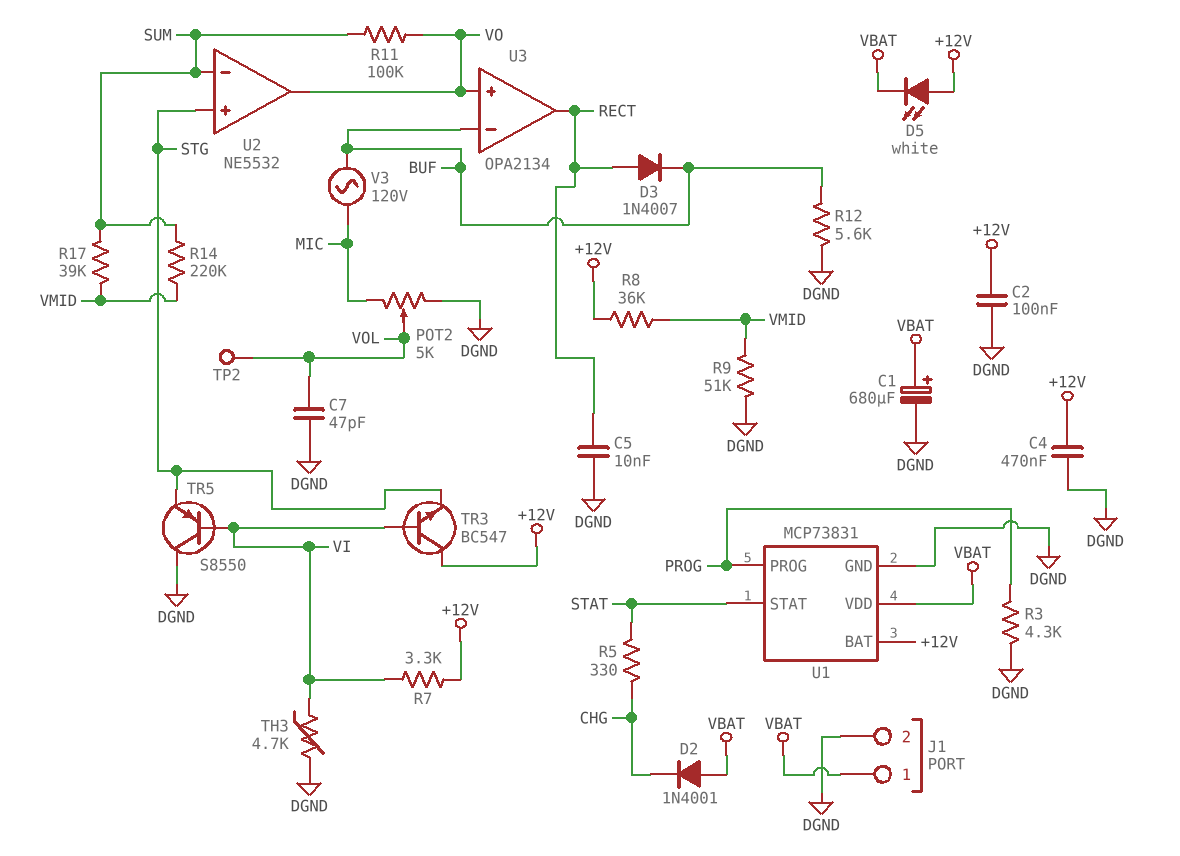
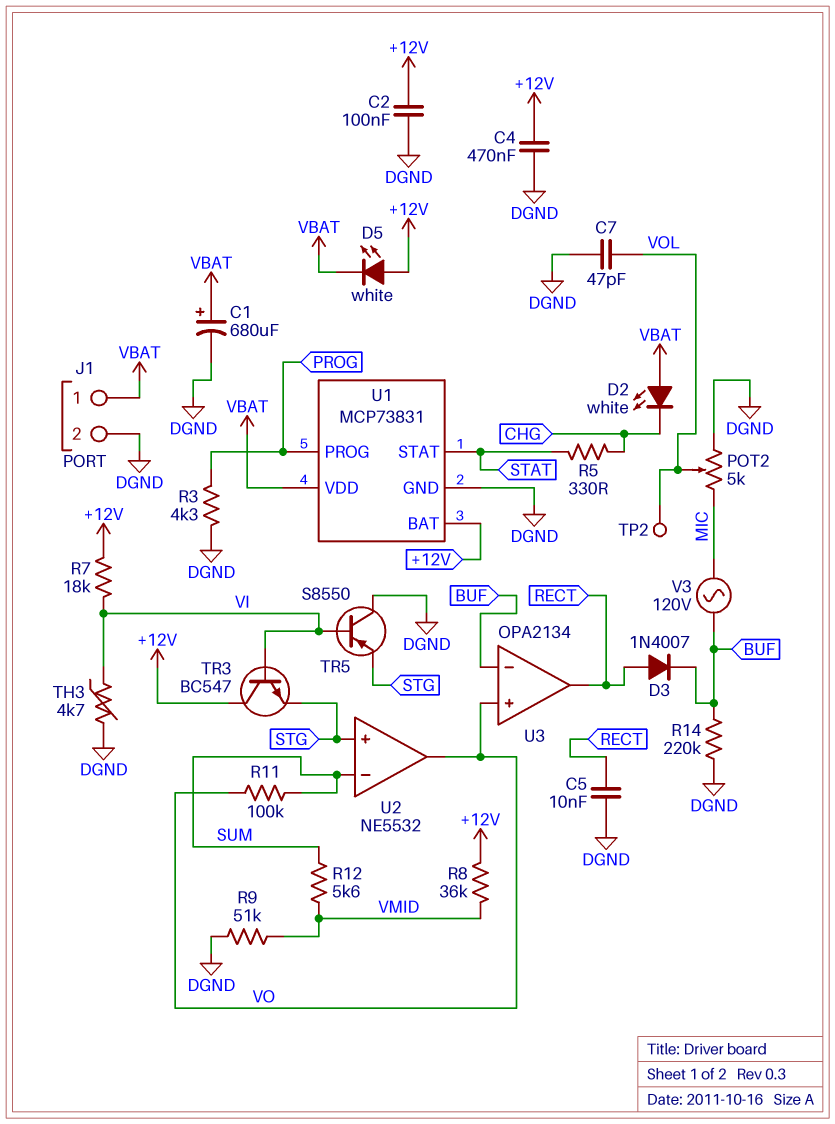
D2: diode 1N4001 (A VBAT, K CHG) -> LED white (A VBAT, K CHG)
R7: 3.3k (+12V, VI) -> 18k (+12V, VI)
R12: 5.6k (BUF, DGND) -> 5.6k (SUM, VMID)
R14: 220k (SUM, VMID) -> 220k (BUF, DGND)
R17: 39k (SUM, VMID) -> none

